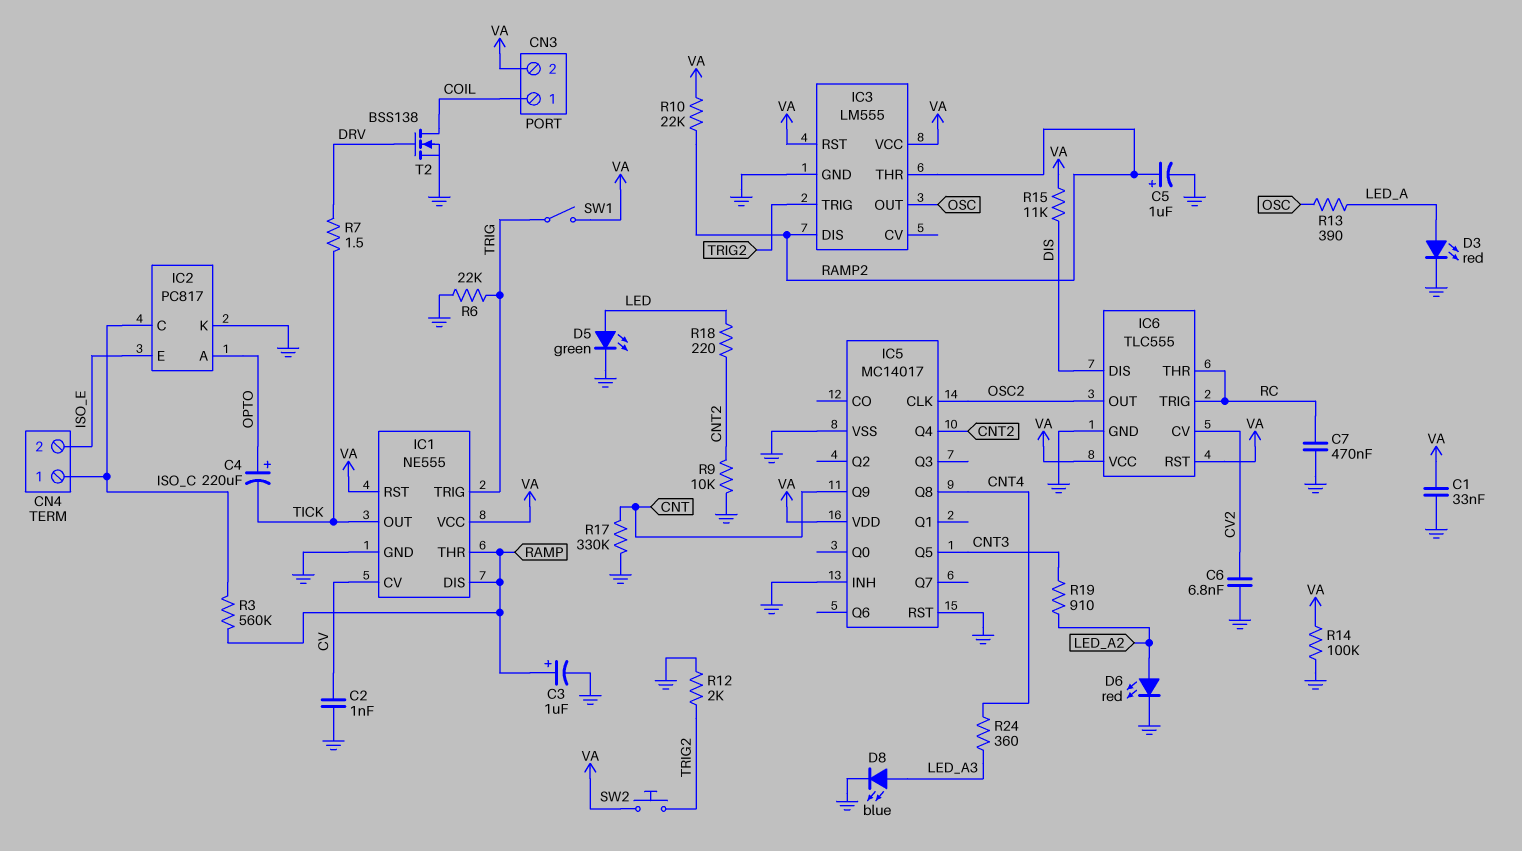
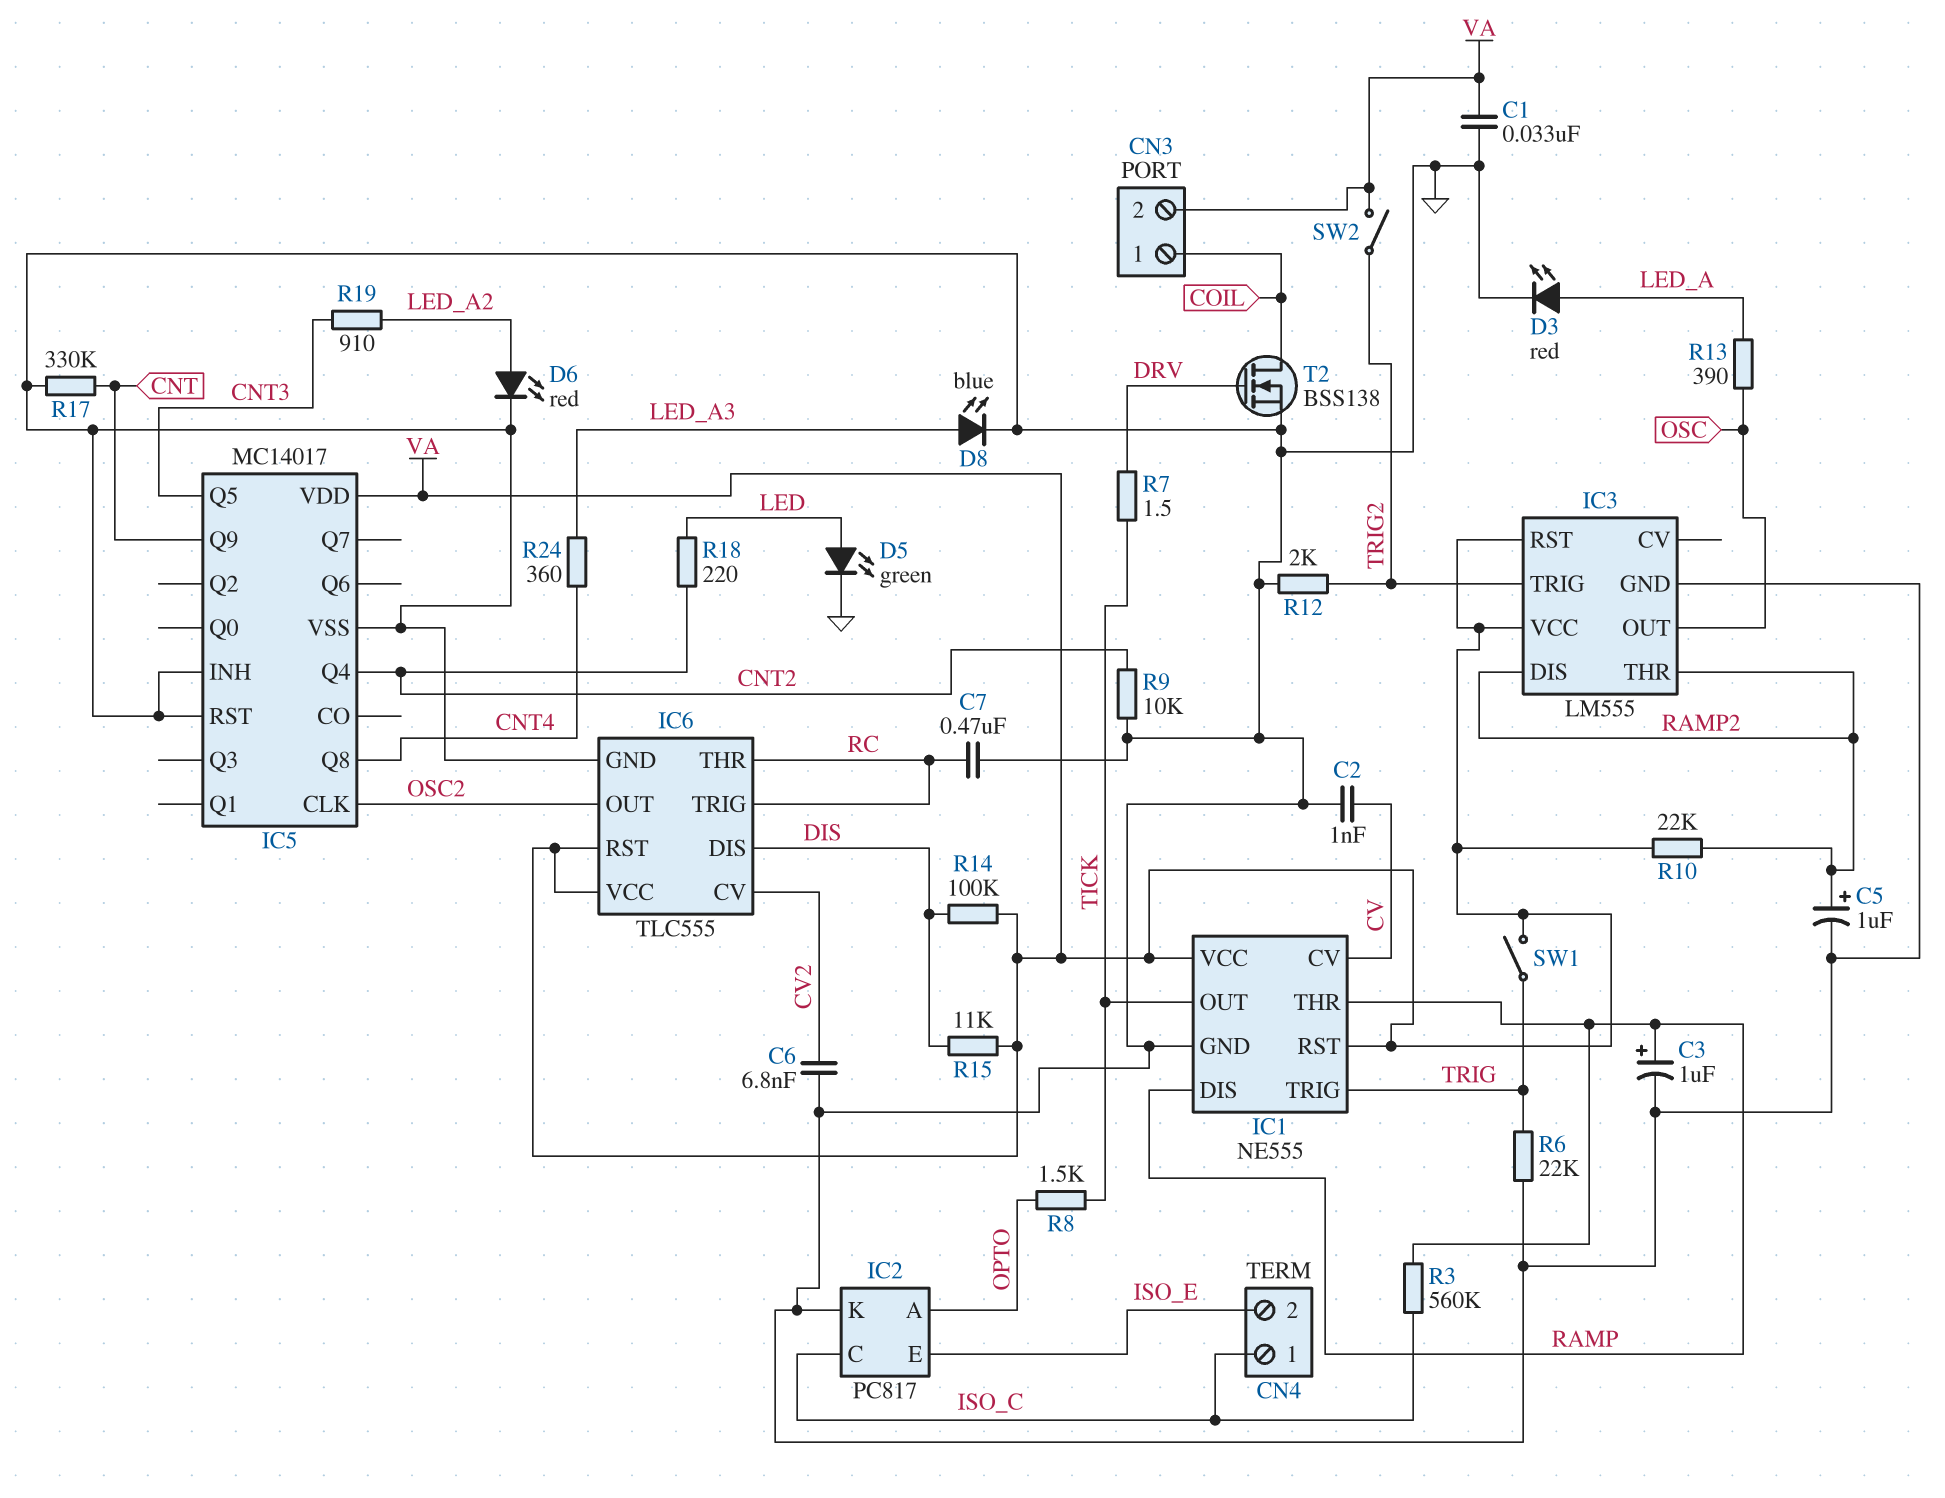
C4: 220uF (plus OPTO, minus TICK) -> none
R8: none -> 1.5k (OPTO, TICK)
R14: 100k (GND, VA) -> 100k (DIS, VA)
SW2: button (TRIG2, VA) -> switch (TRIG2, VA)

